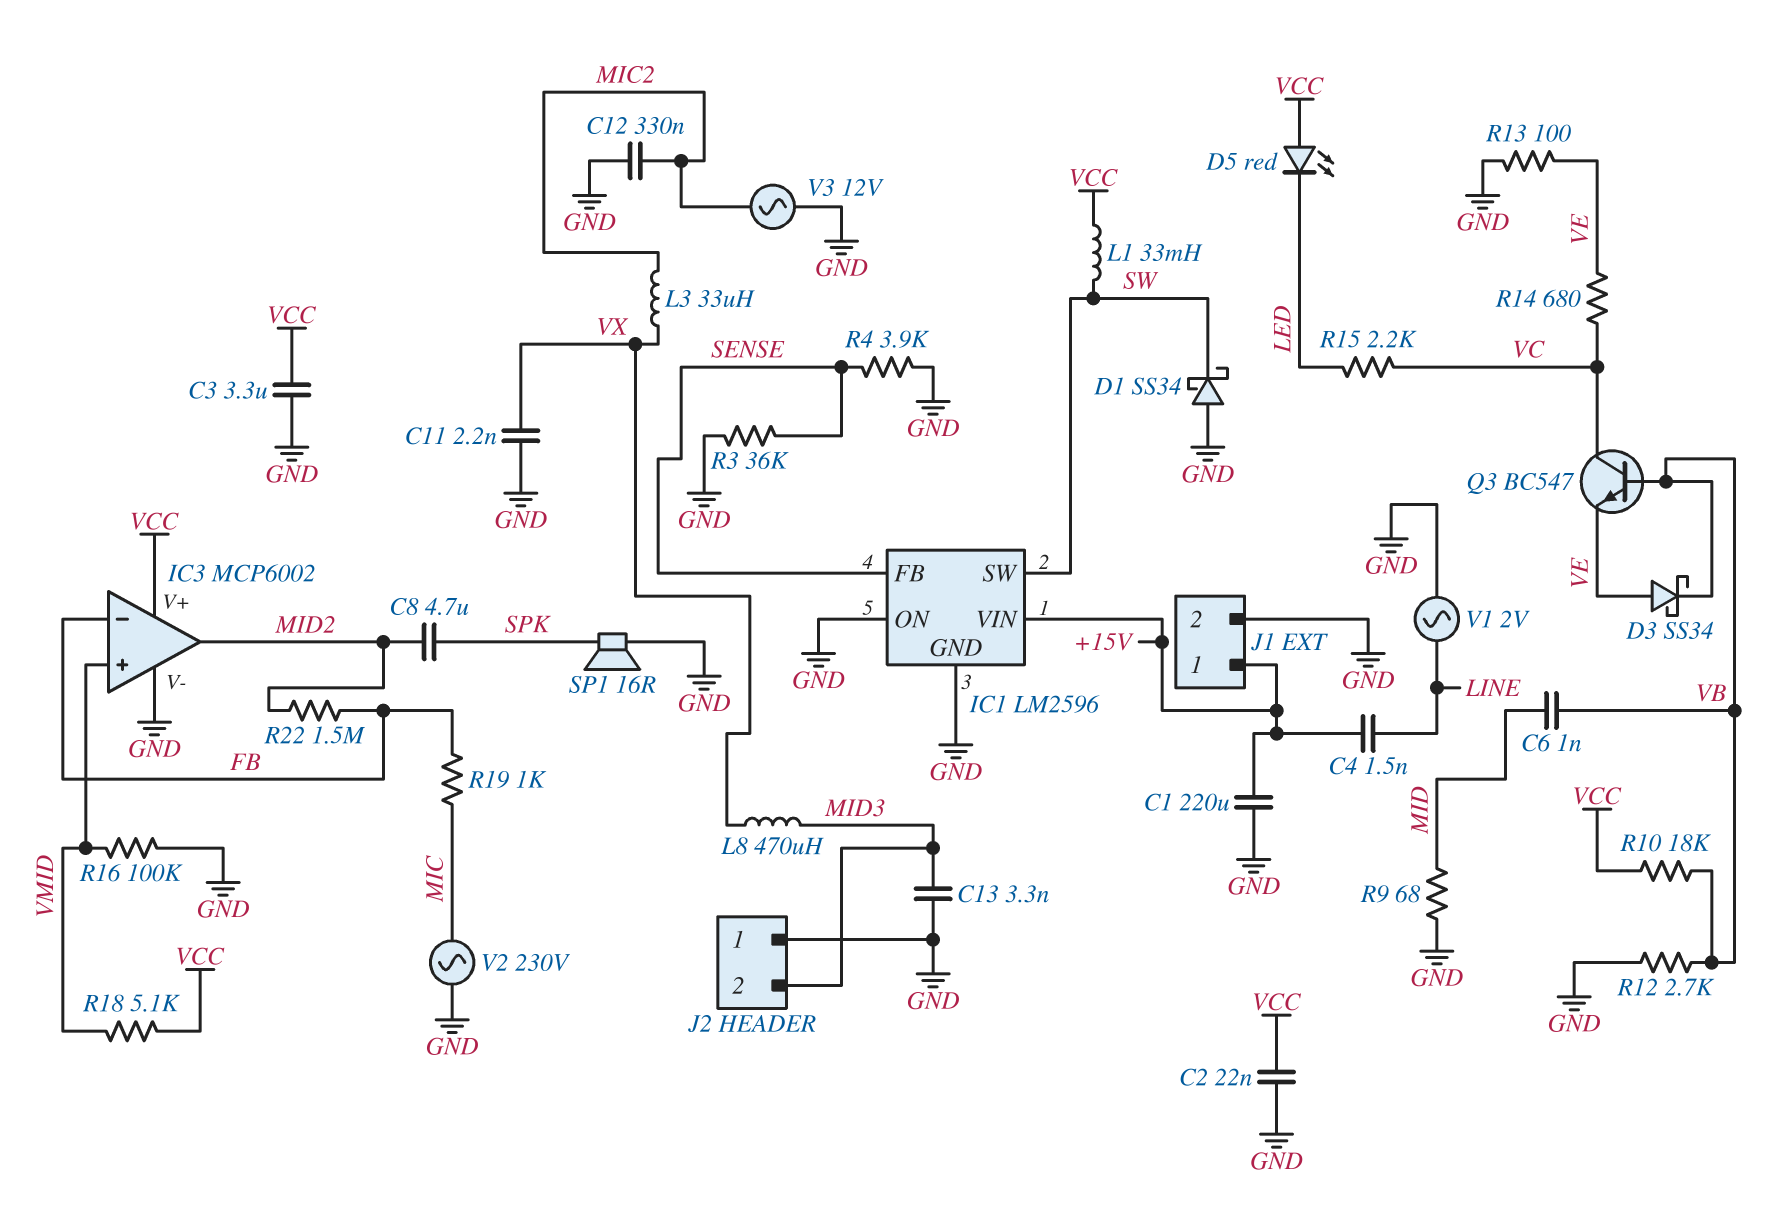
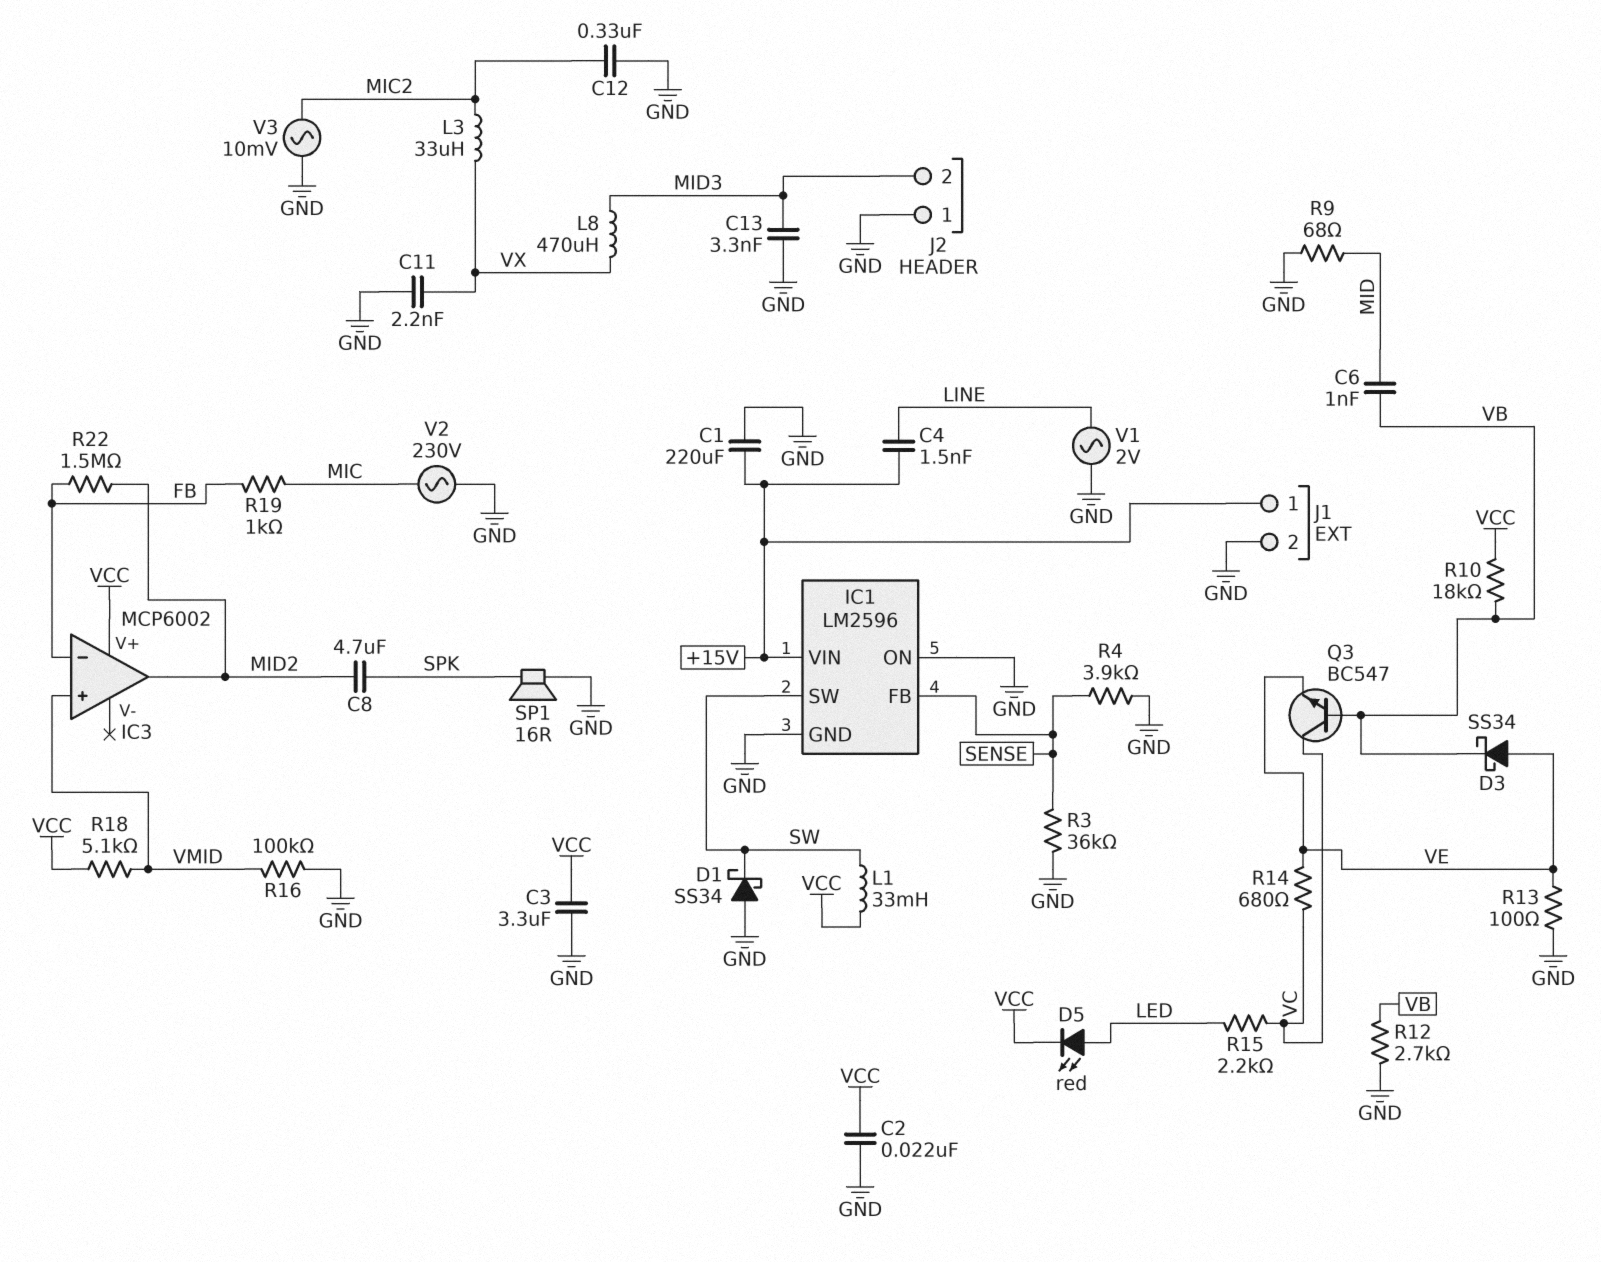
D5: LED red (A VCC, K LED) -> LED red (A LED, K VCC)
IC3 pin V-: GND -> none
V3: AC 12V (GND, MIC2) -> AC 10mV (GND, MIC2)

